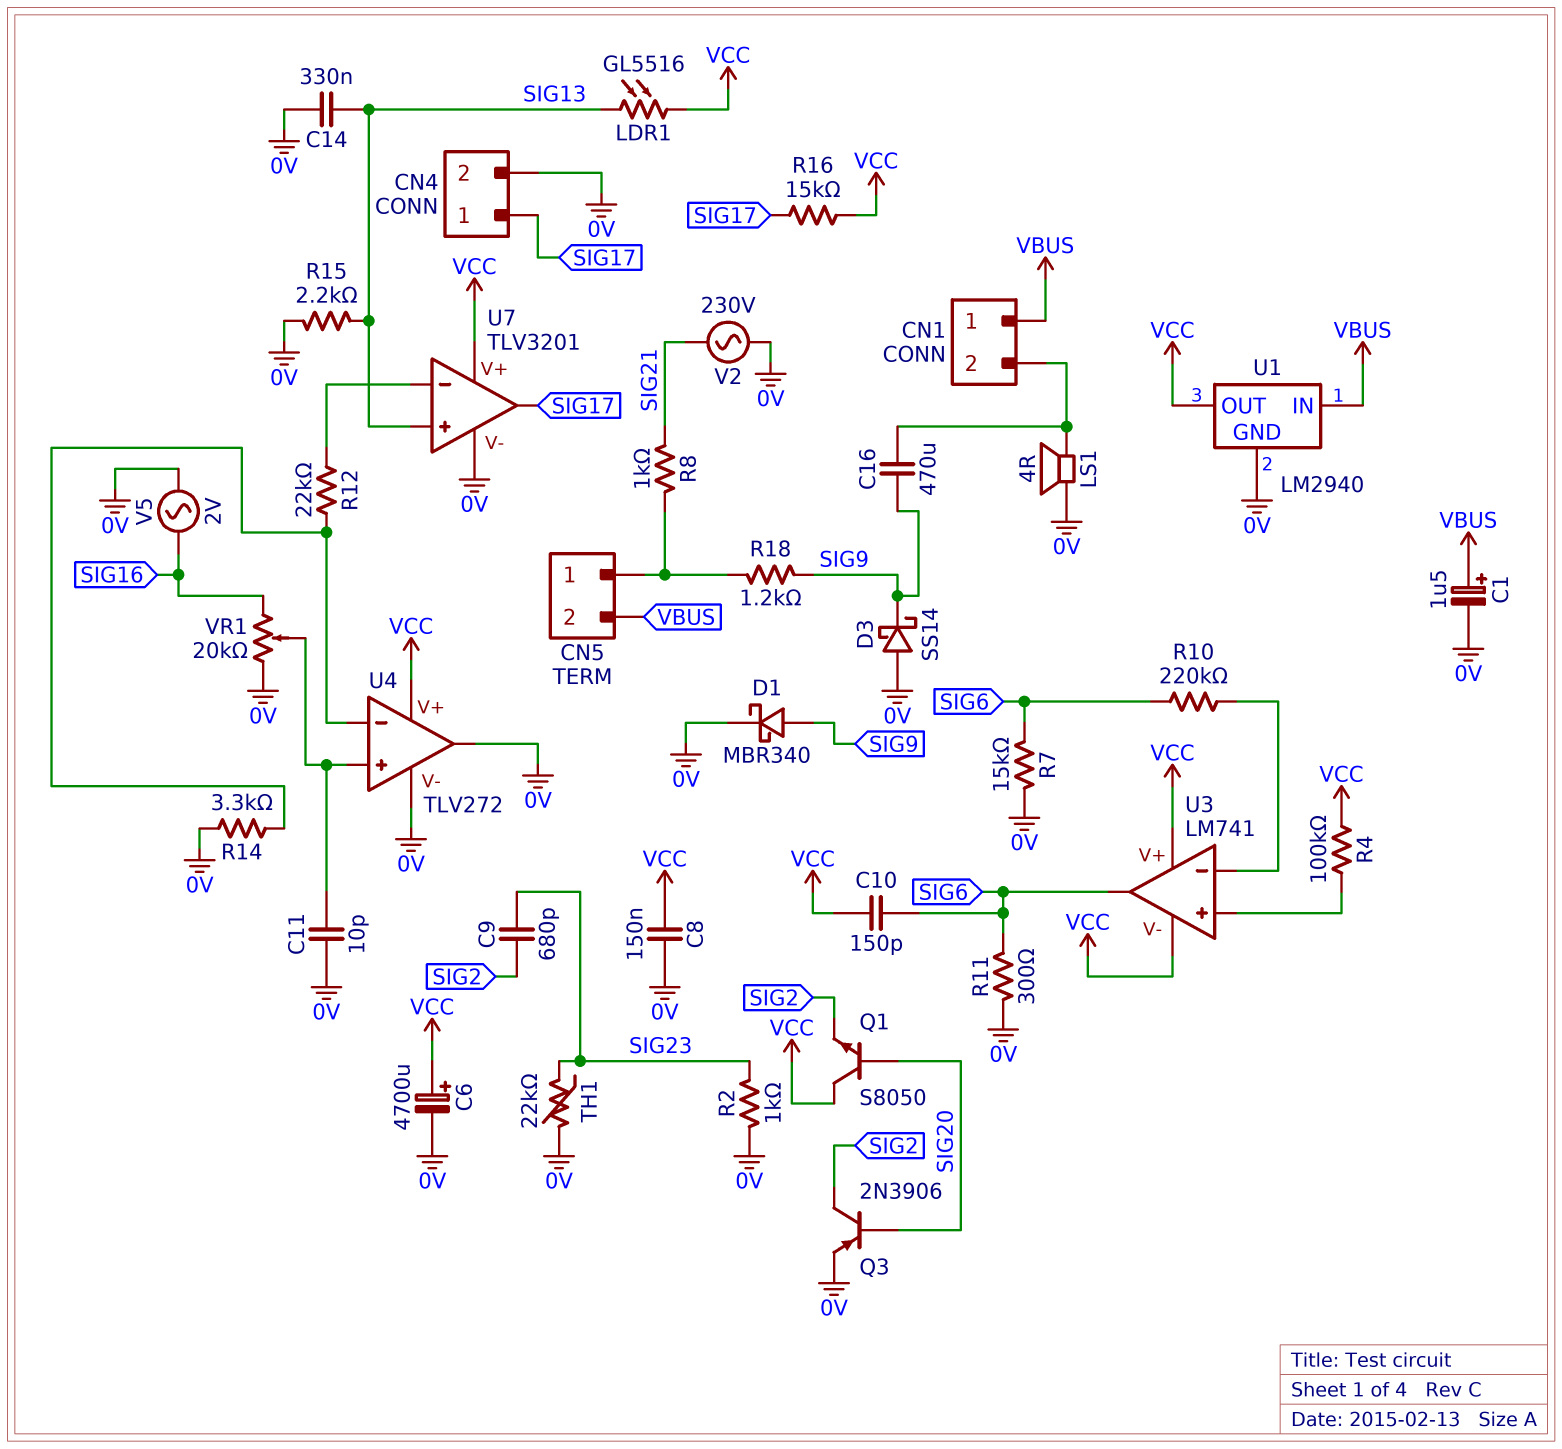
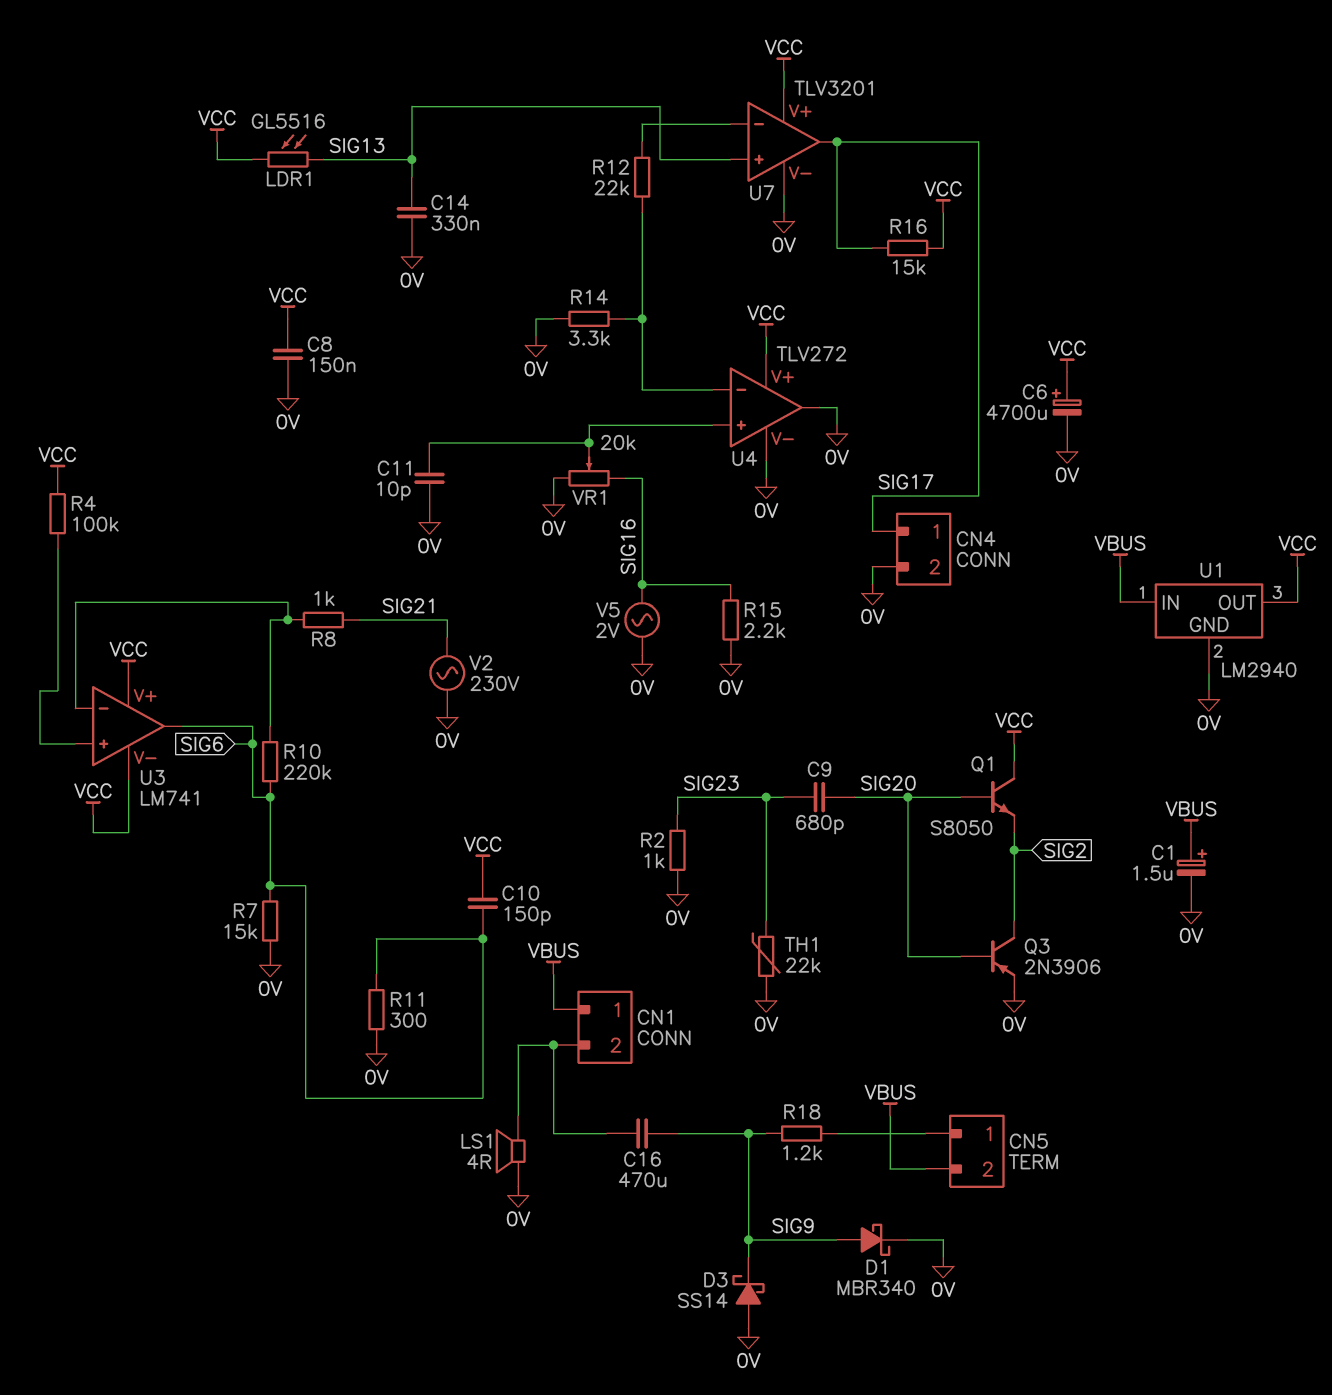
C9: 680pF (SIG2, SIG23) -> 680pF (SIG20, SIG23)
R8: 1k (CN5/1, SIG21) -> 1k (SIG21, U3/in-)
R15: 2.2k (0V, SIG13) -> 2.2k (0V, SIG16)

